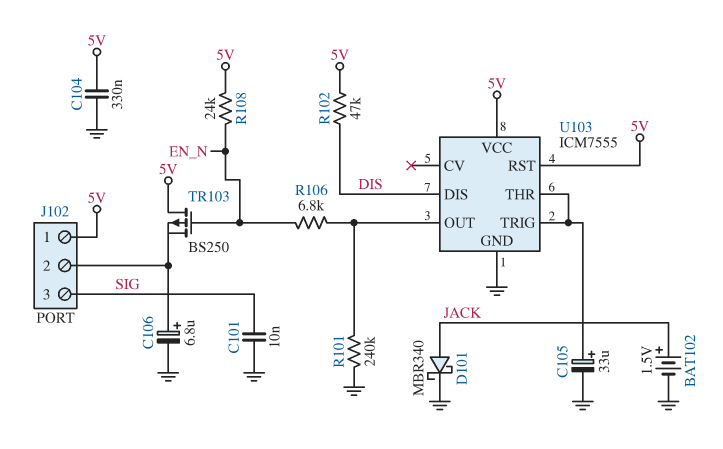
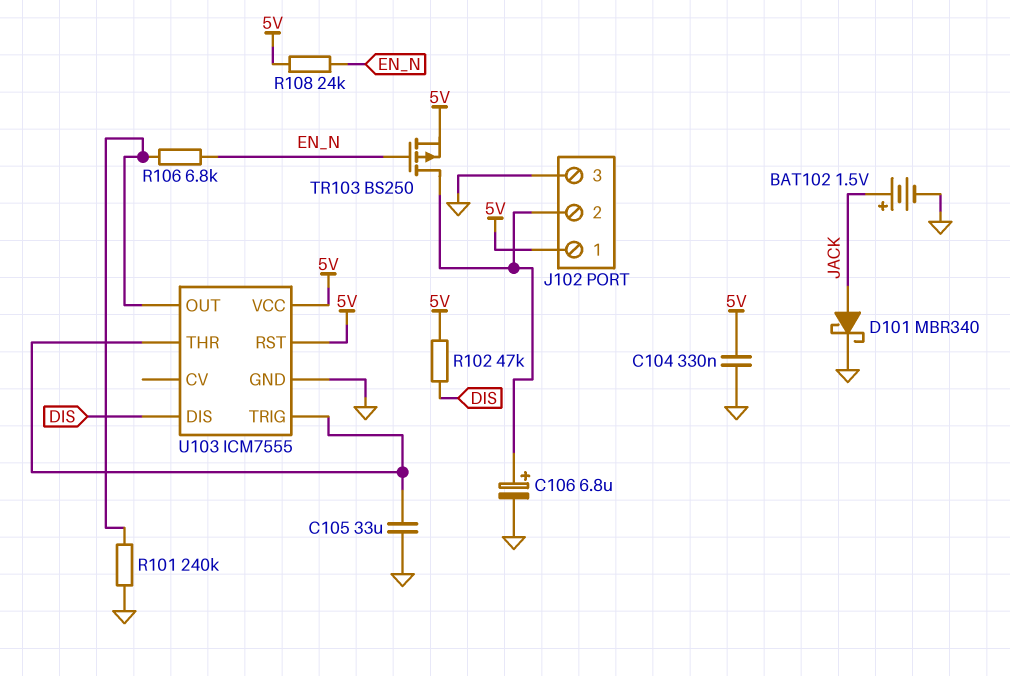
C101: 10nF (GND, SIG) -> none
C105: 33uF (plus U103/THR, minus GND) -> 33uF (GND, U103/THR)
J102 pin 3: SIG -> GND
TR103: PMOS BS250 (G EN_N, D 5V, S J102/2) -> PMOS BS250 (G EN_N, D J102/2, S 5V)

